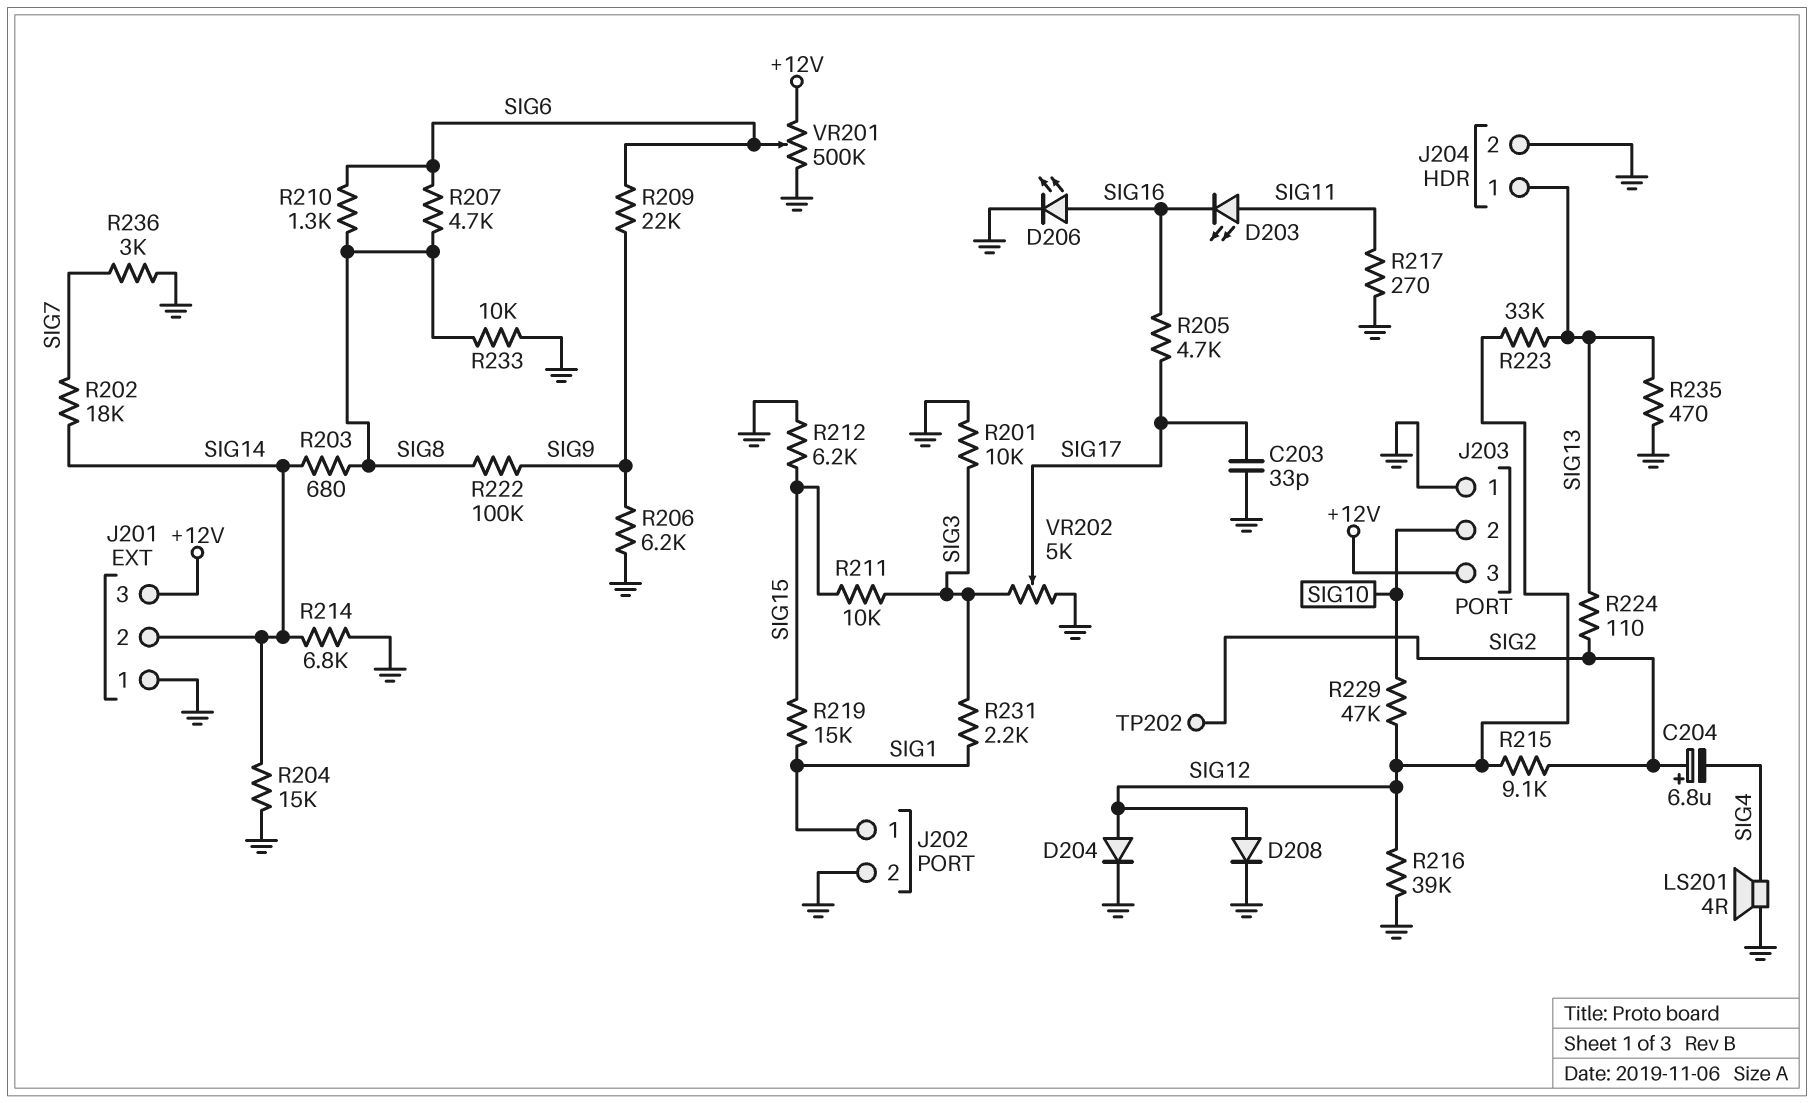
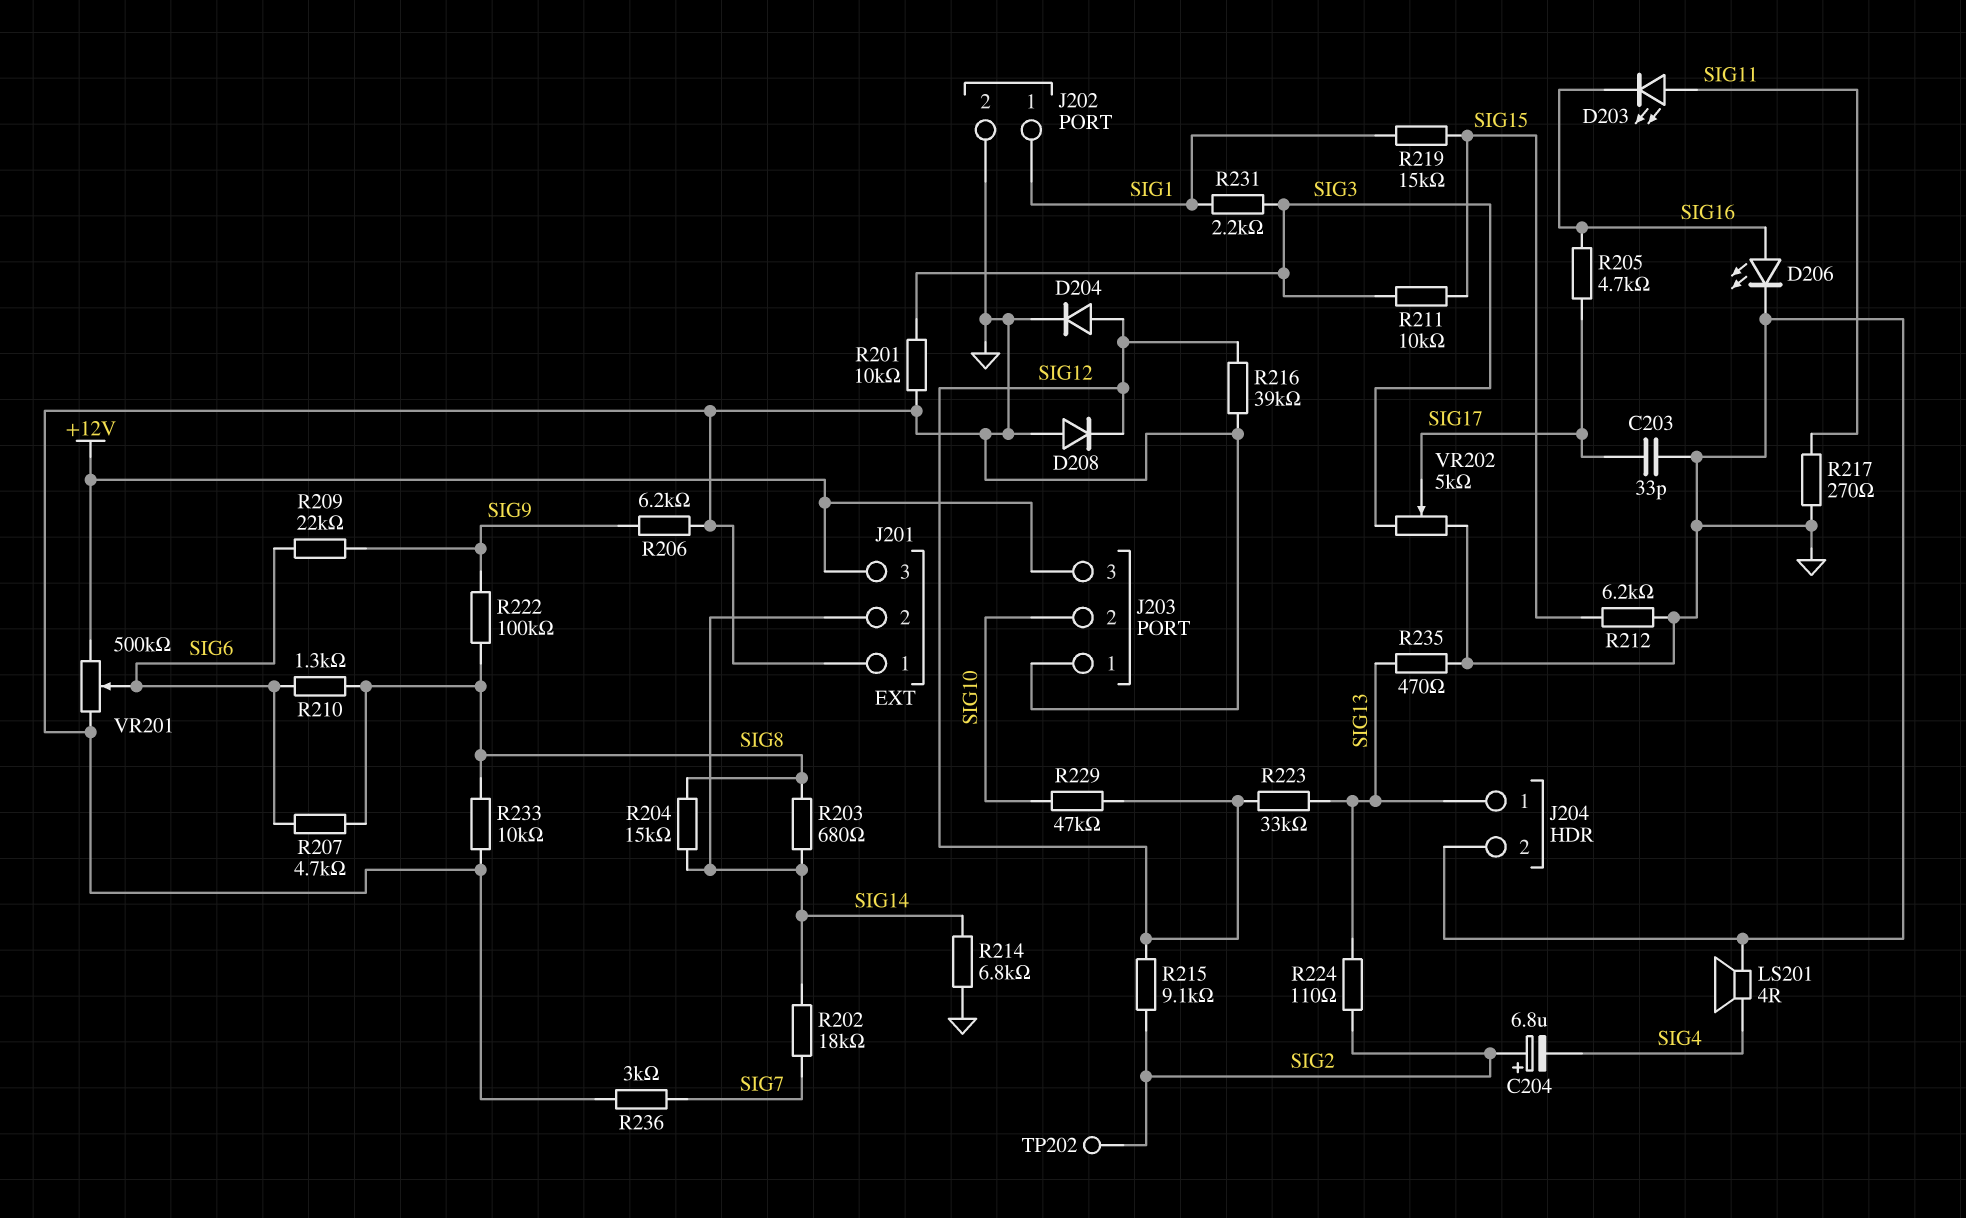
D208: diode (A SIG12, K GND) -> diode (A GND, K SIG12)
R204: 15k (GND, SIG14) -> 15k (SIG8, SIG14)

